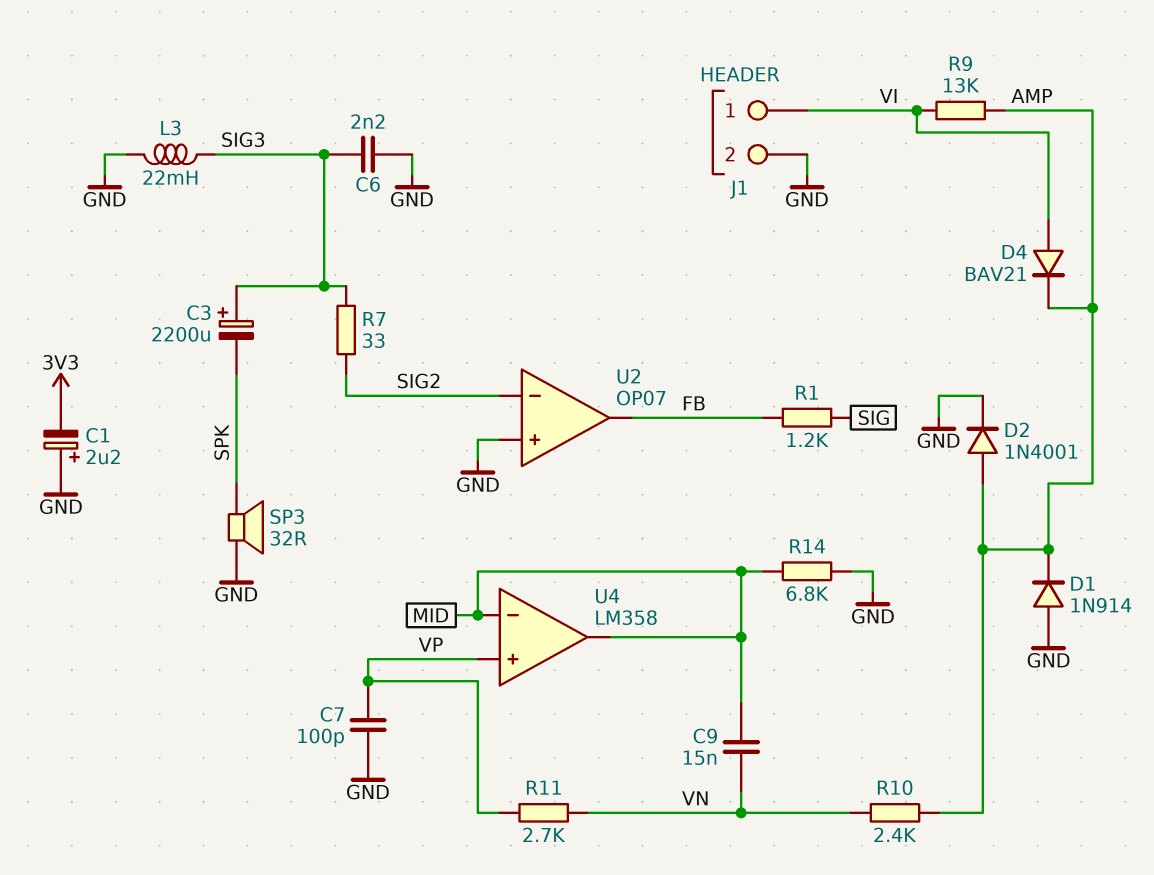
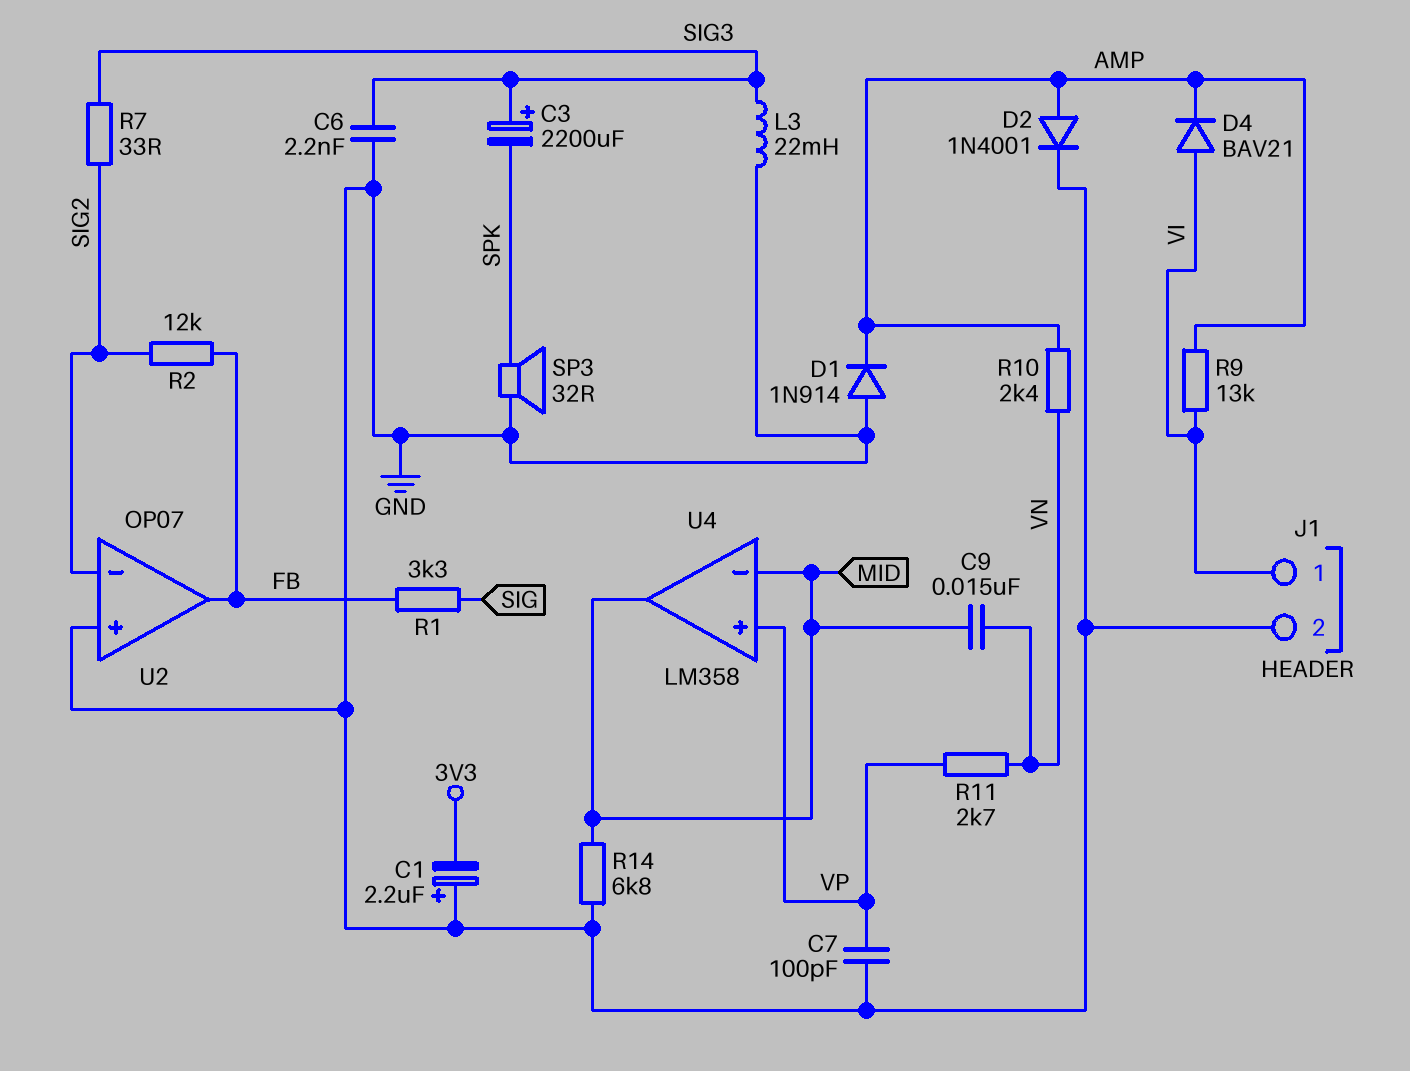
R1: 1.2k (FB, SIG) -> 3.3k (FB, SIG)
R2: none -> 12k (FB, SIG2)

